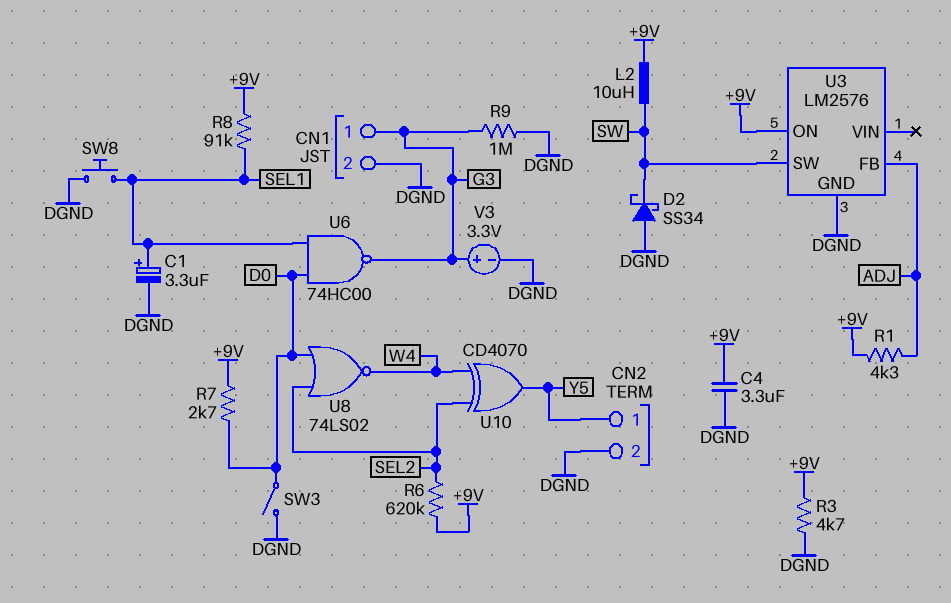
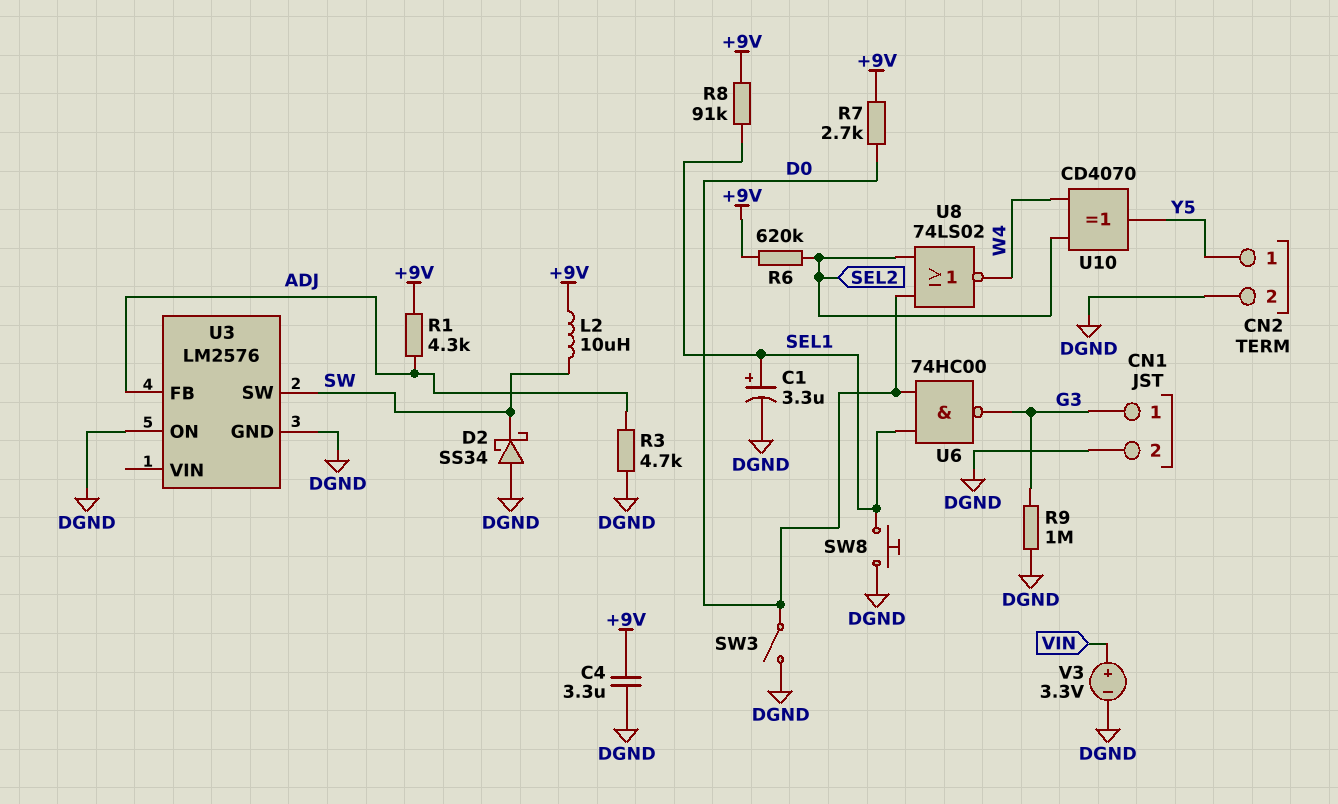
R3: 4.7k (+9V, DGND) -> 4.7k (ADJ, DGND)
U3 pin ON: +9V -> DGND
V3: 3.3V (plus G3, minus DGND) -> 3.3V (plus VIN, minus DGND)

